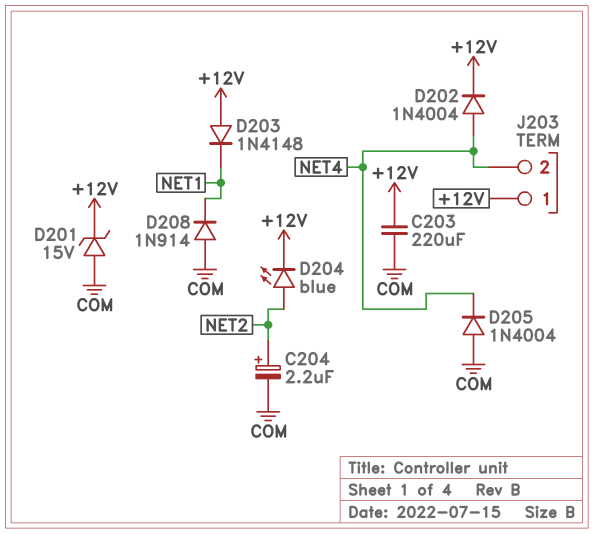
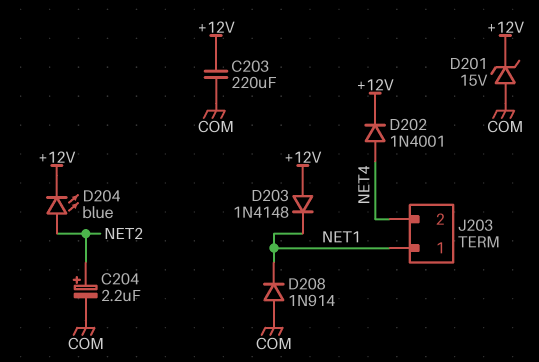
D202: diode 1N4004 (A NET4, K +12V) -> diode 1N4001 (A NET4, K +12V)
D205: diode 1N4004 (A COM, K NET4) -> none
J203 pin 1: +12V -> NET1

